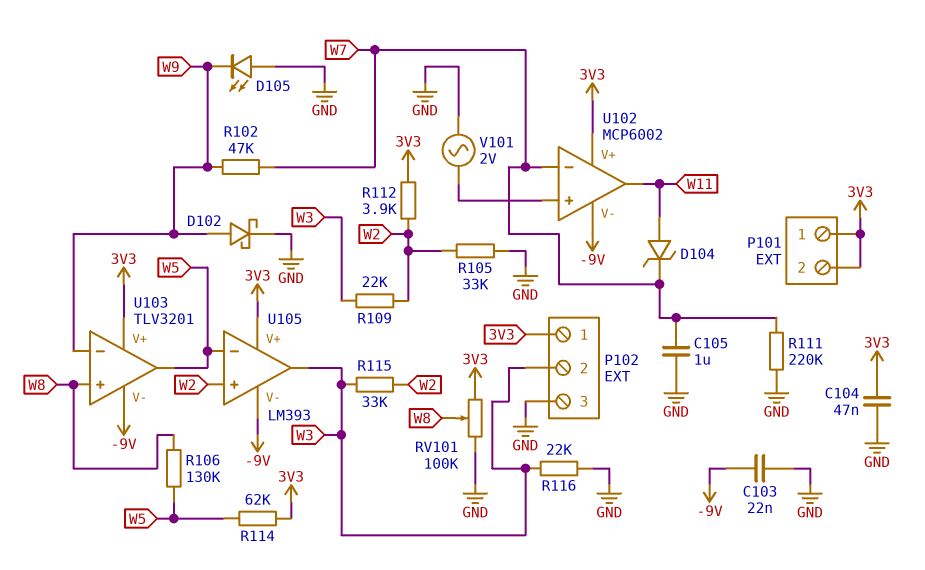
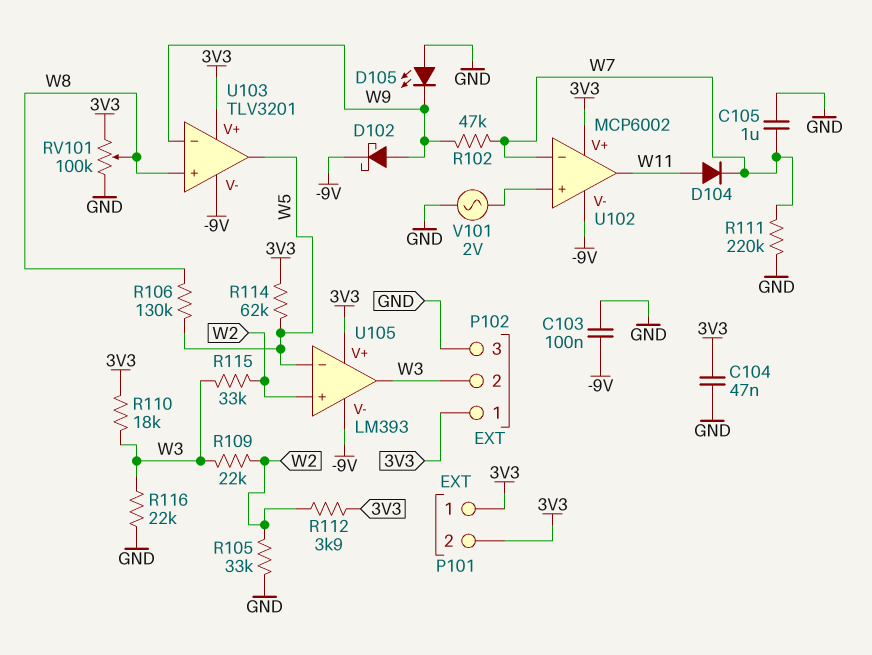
C103: 22nF (-9V, GND) -> 100nF (-9V, GND)
D102: schottky (A W9, K GND) -> schottky (A W9, K -9V)
D104: zener (A W11, K W7) -> diode (A W11, K W7)
R110: none -> 18k (3V3, W3)

